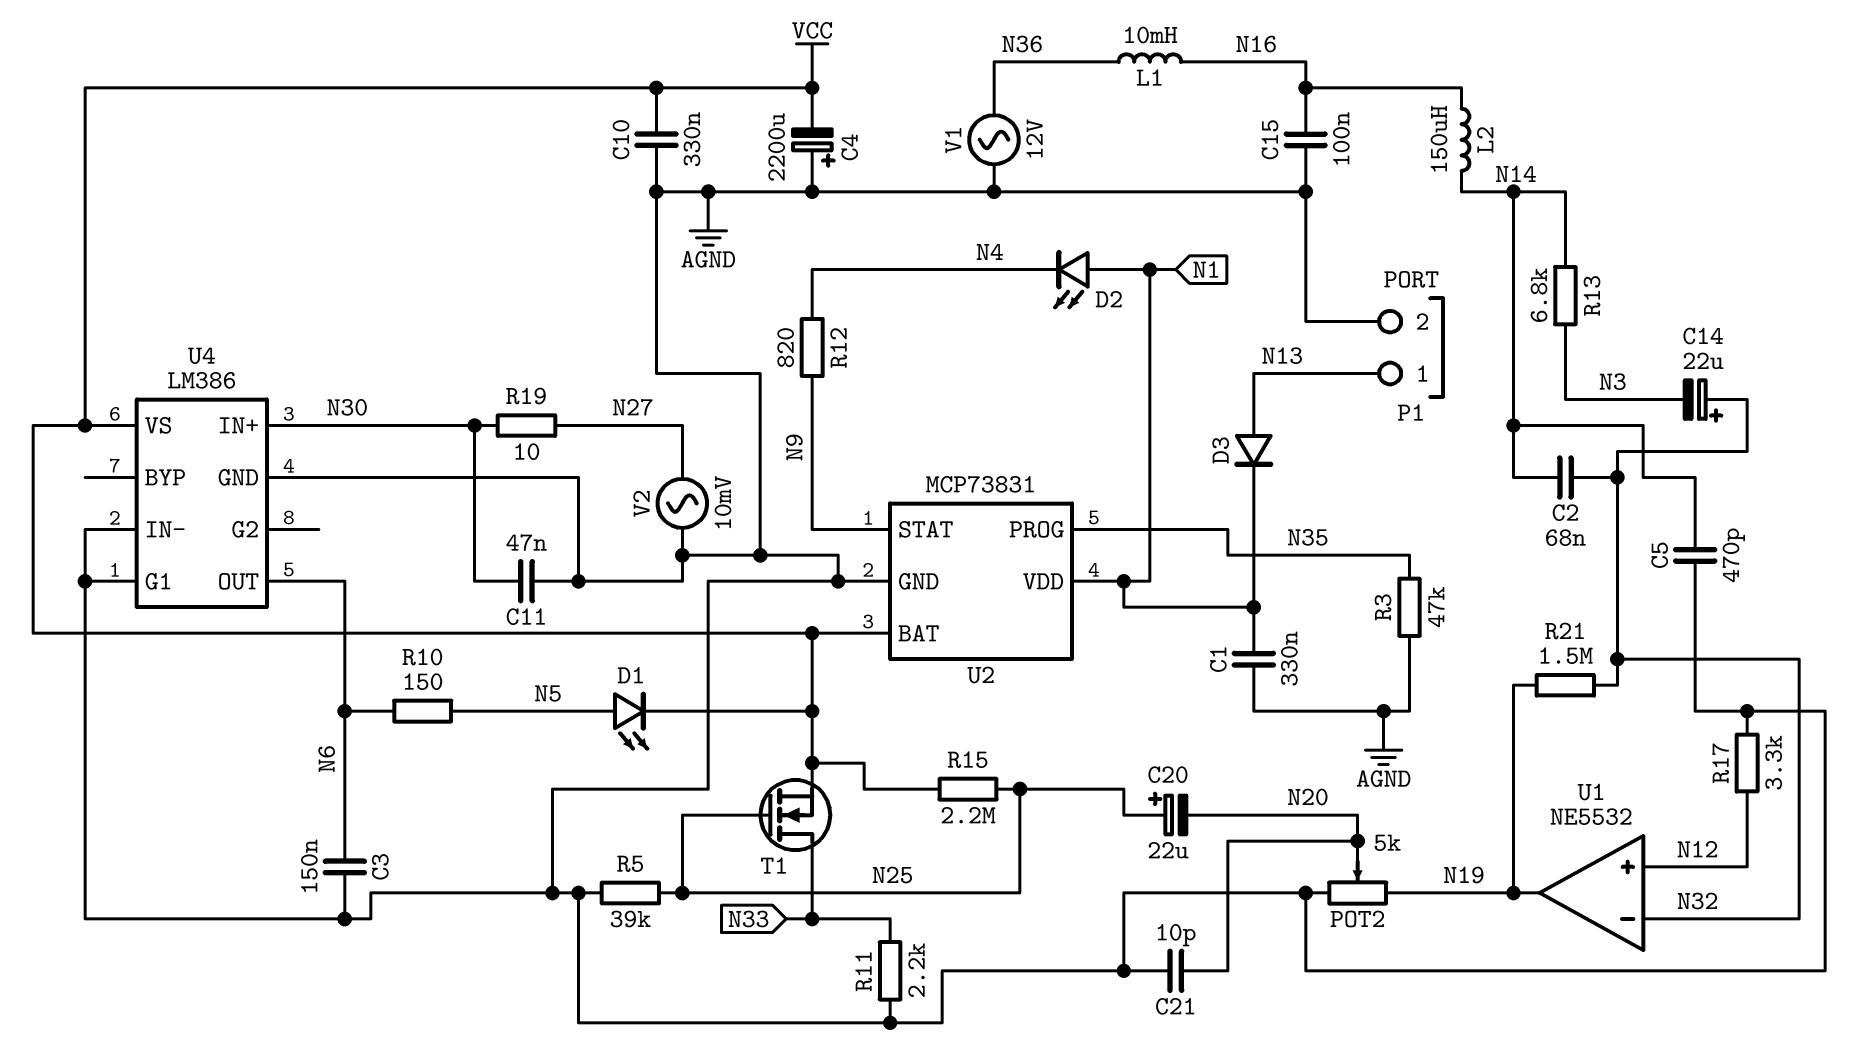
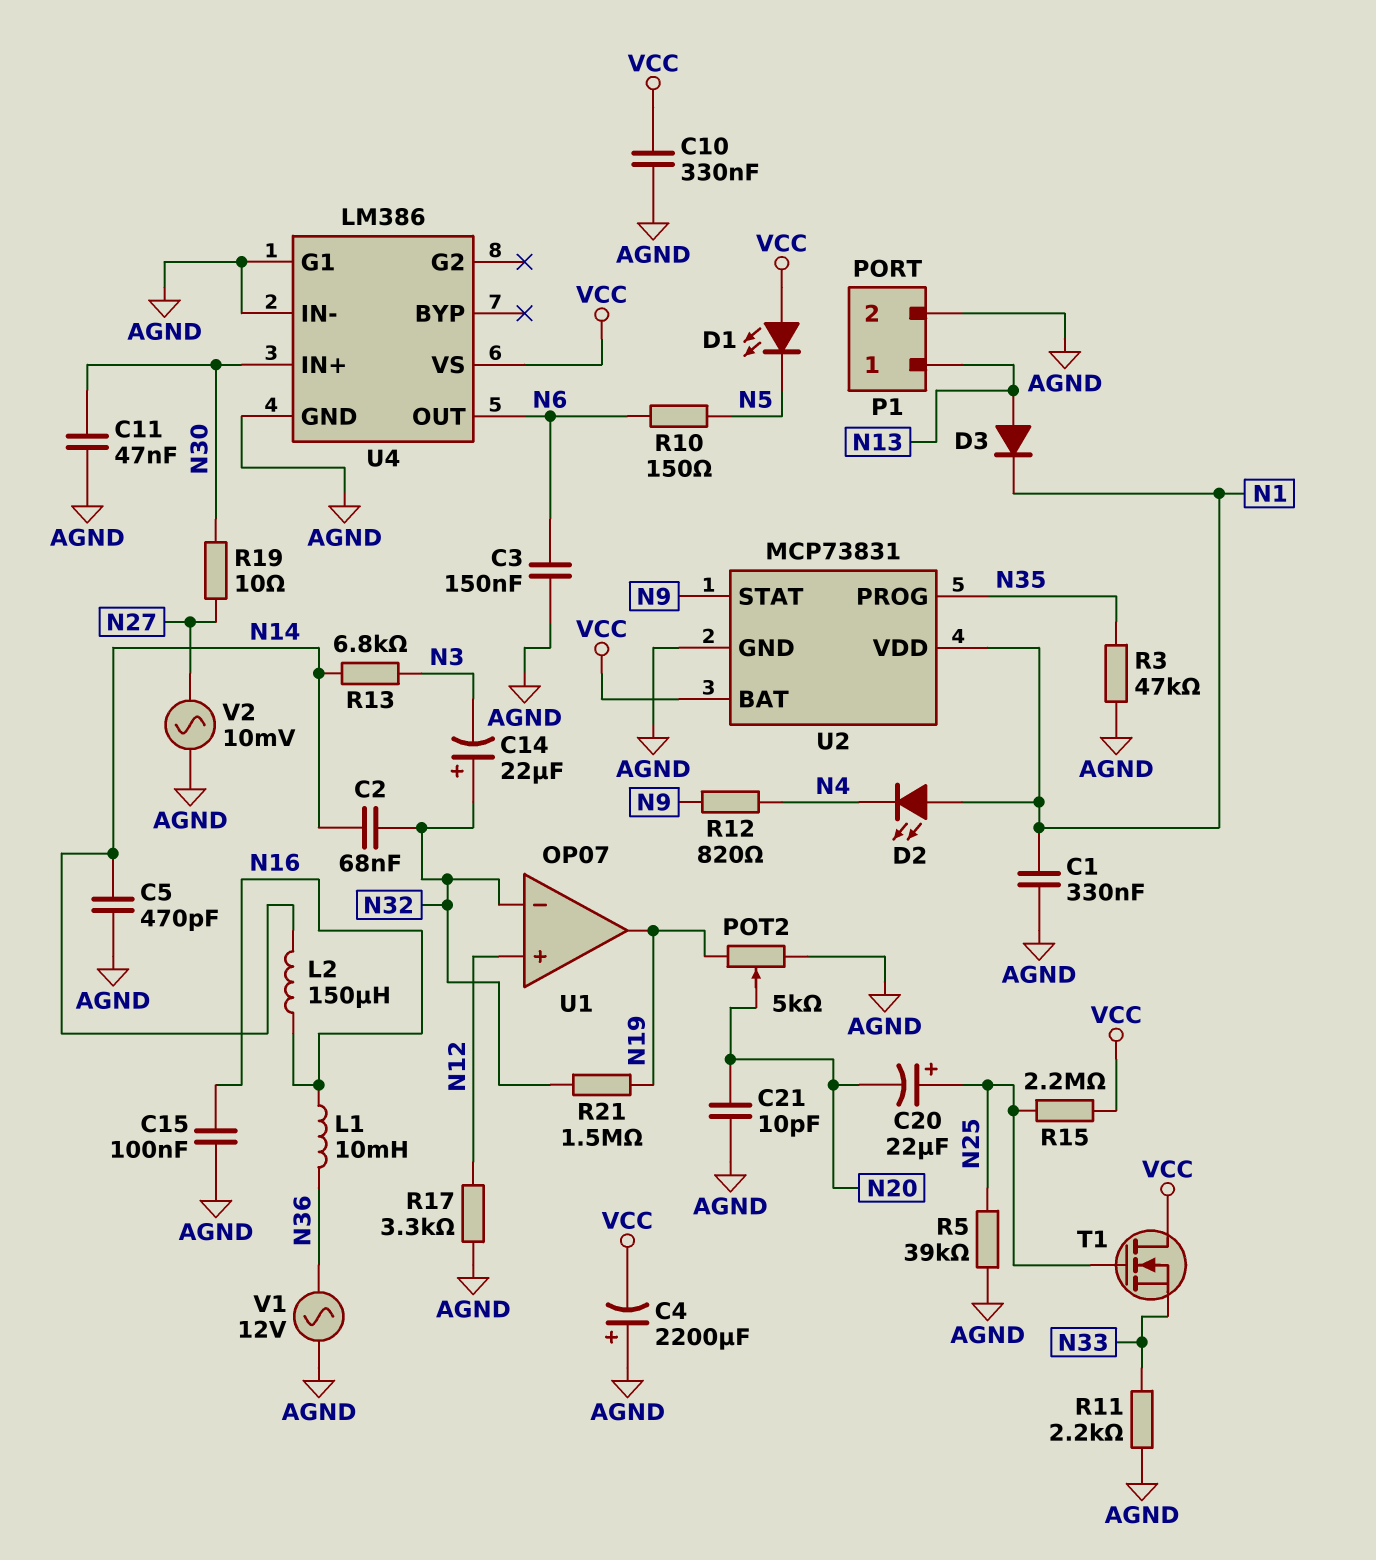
D1: LED (A N5, K VCC) -> LED (A VCC, K N5)
T1: NMOS (G N25, D N33, S VCC) -> NMOS (G N25, D VCC, S N33)
U1: NE5532 -> OP07

